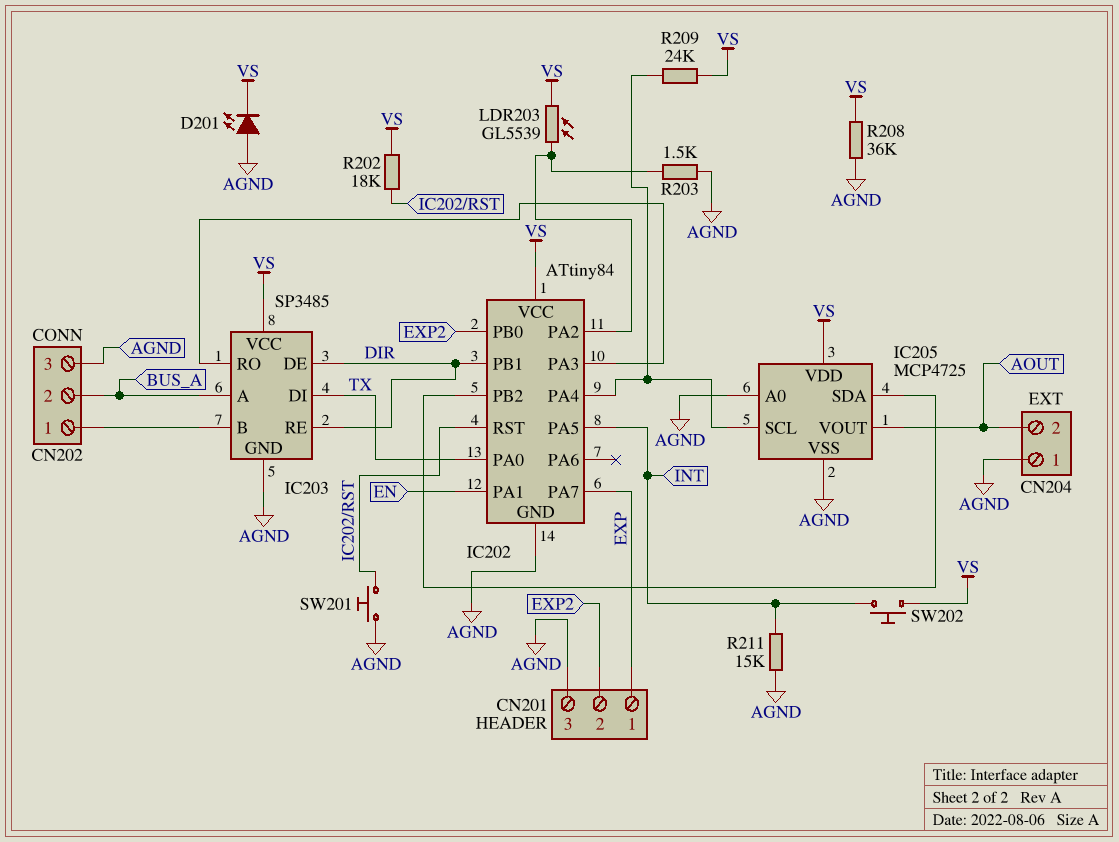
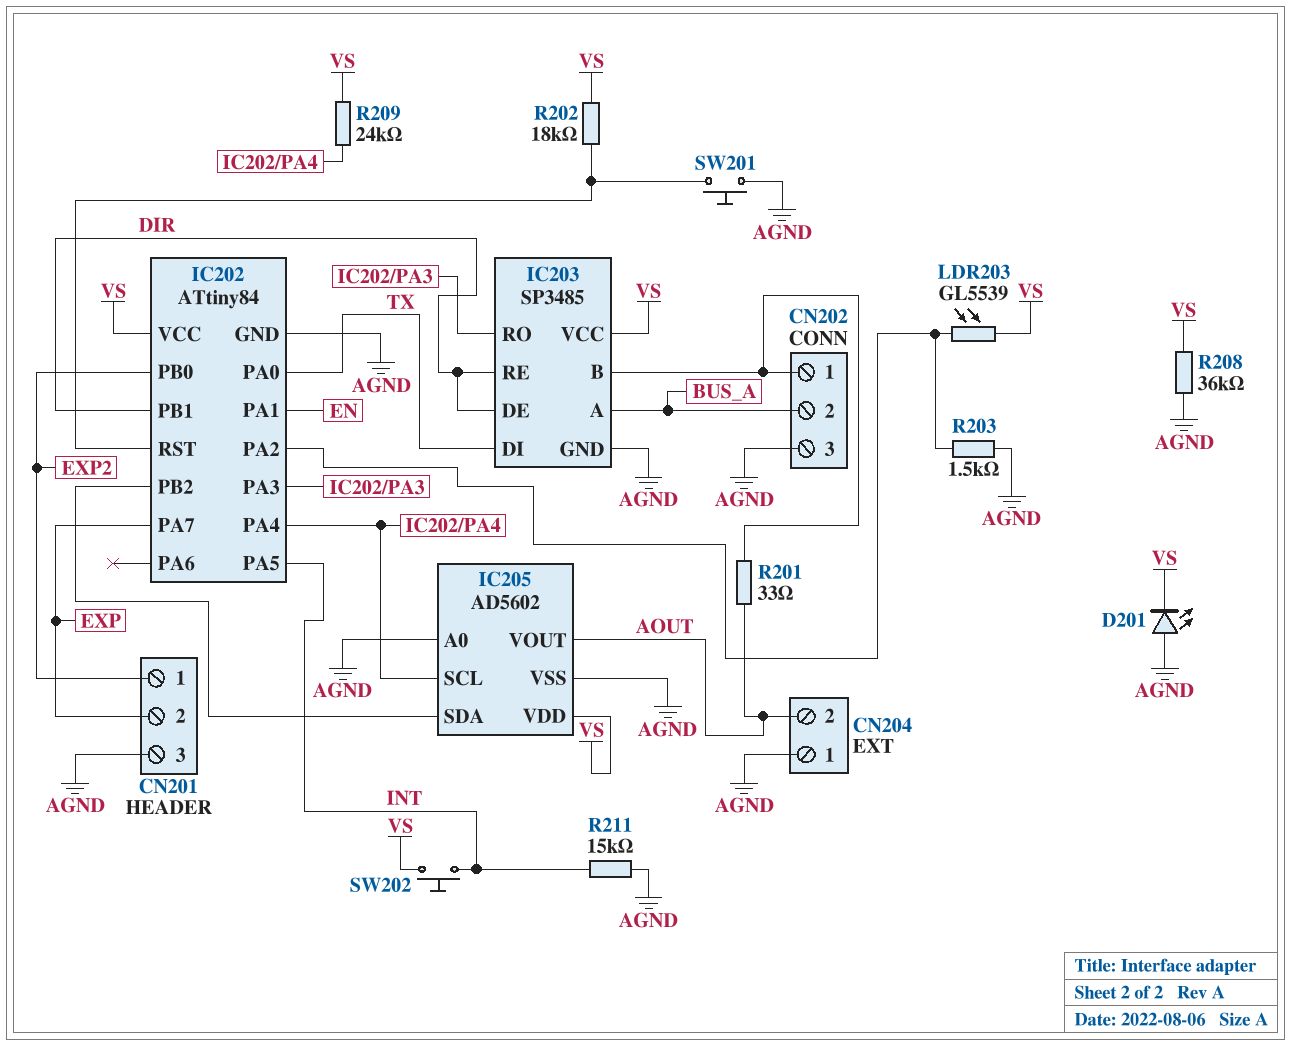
CN201 pin 1: EXP -> EXP2
CN201 pin 2: EXP2 -> EXP
IC205: MCP4725 -> AD5602
R201: none -> 33 (AOUT, CN202/1)

